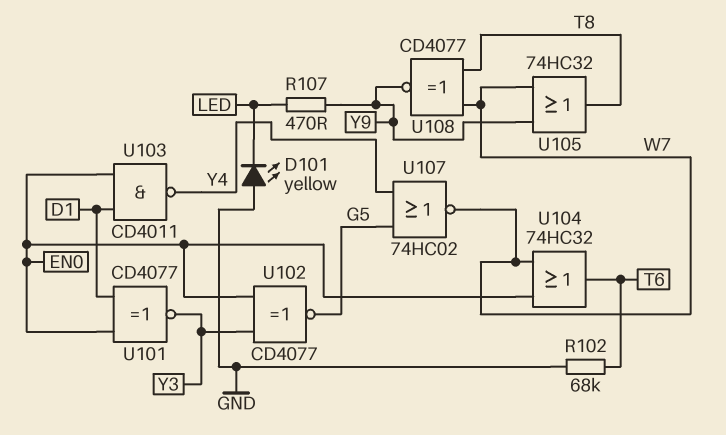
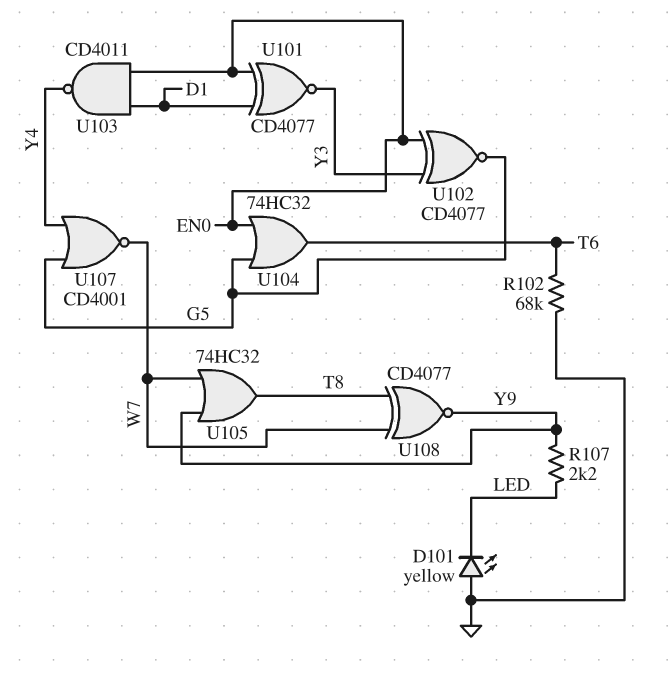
R107: 470 (LED, Y9) -> 2.2k (LED, Y9)
U104: OR 74HC32 (in EN0, in W7, out T6) -> OR 74HC32 (in EN0, in G5, out T6)
U107: NOR 74HC02 (in G5, in Y4, out W7) -> NOR CD4001 (in G5, in Y4, out W7)

